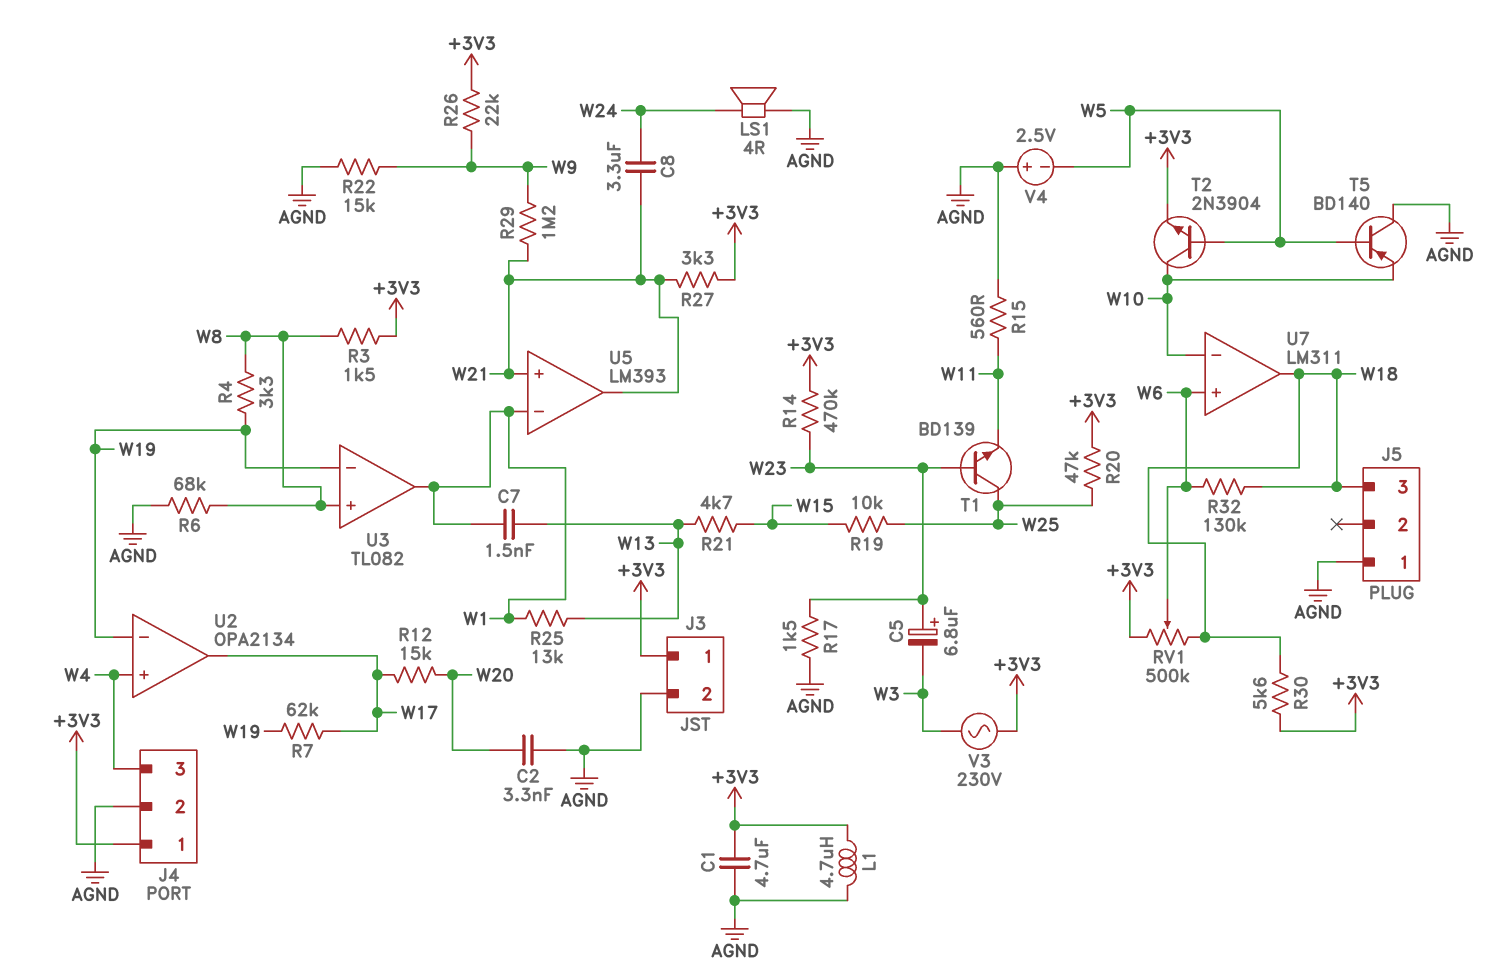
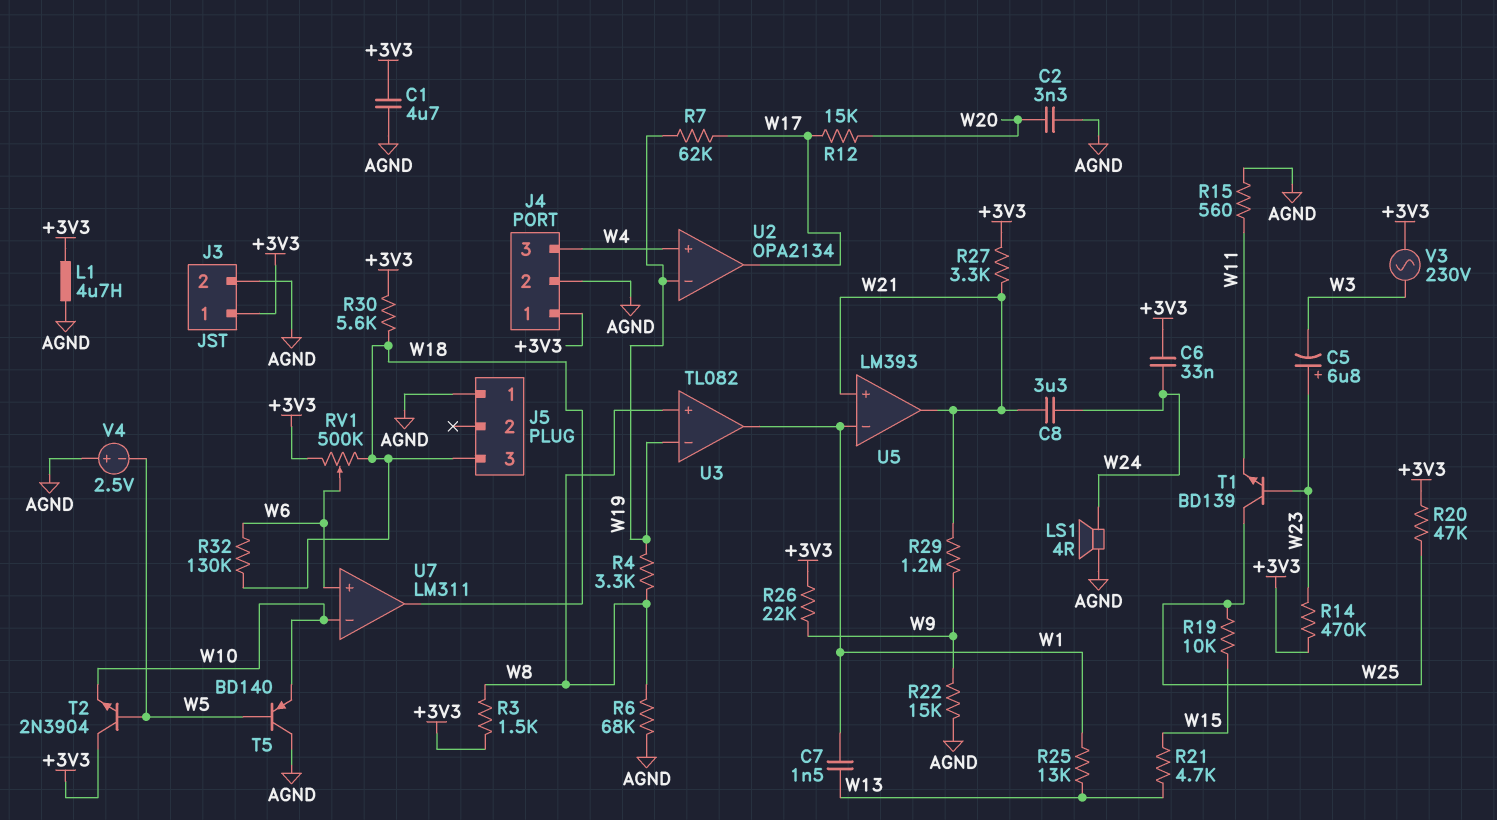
C6: none -> 33nF (+3V3, W24)
R17: 1.5k (AGND, W23) -> none
T2: NPN 2N3904 (B W5, C W10, E +3V3) -> NPN 2N3904 (B W5, C +3V3, E W10)

